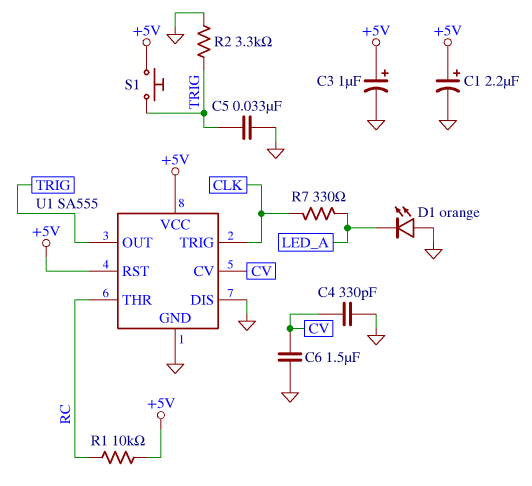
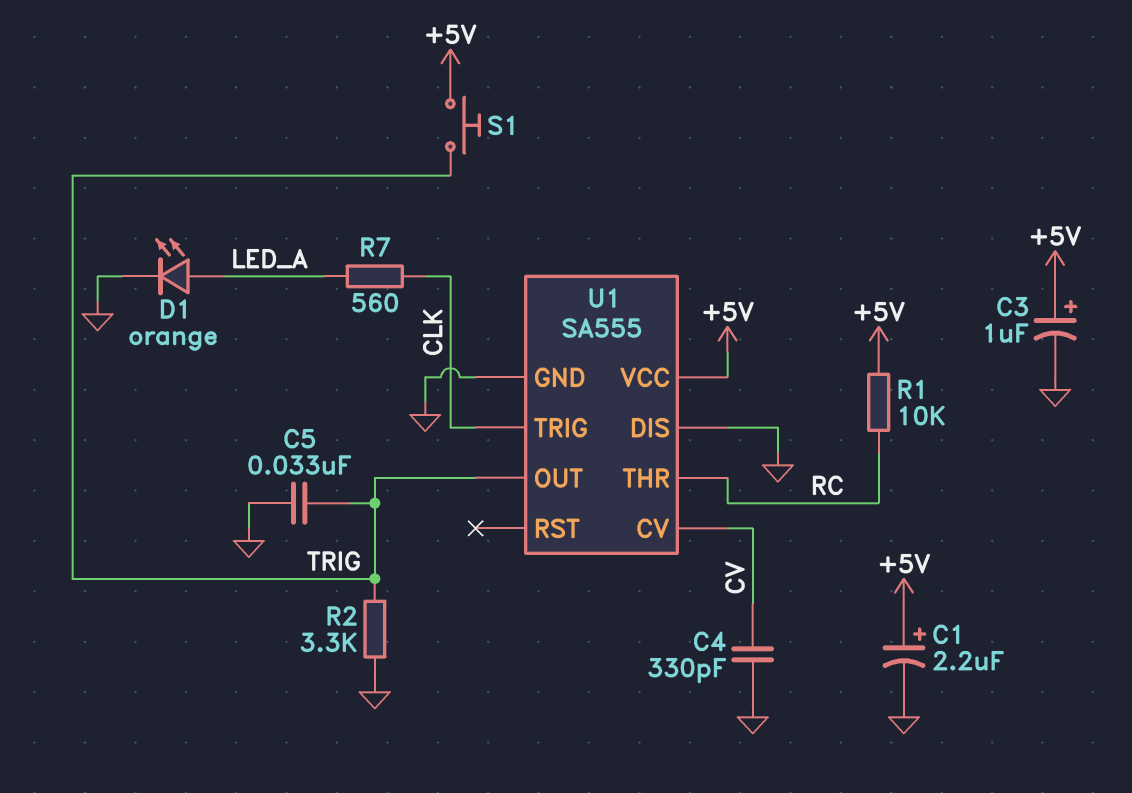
C6: 1.5uF (CV, GND) -> none
D1: LED orange (A GND, K LED_A) -> LED orange (A LED_A, K GND)
R7: 330 (CLK, LED_A) -> 560 (CLK, LED_A)
U1 pin RST: +5V -> none

